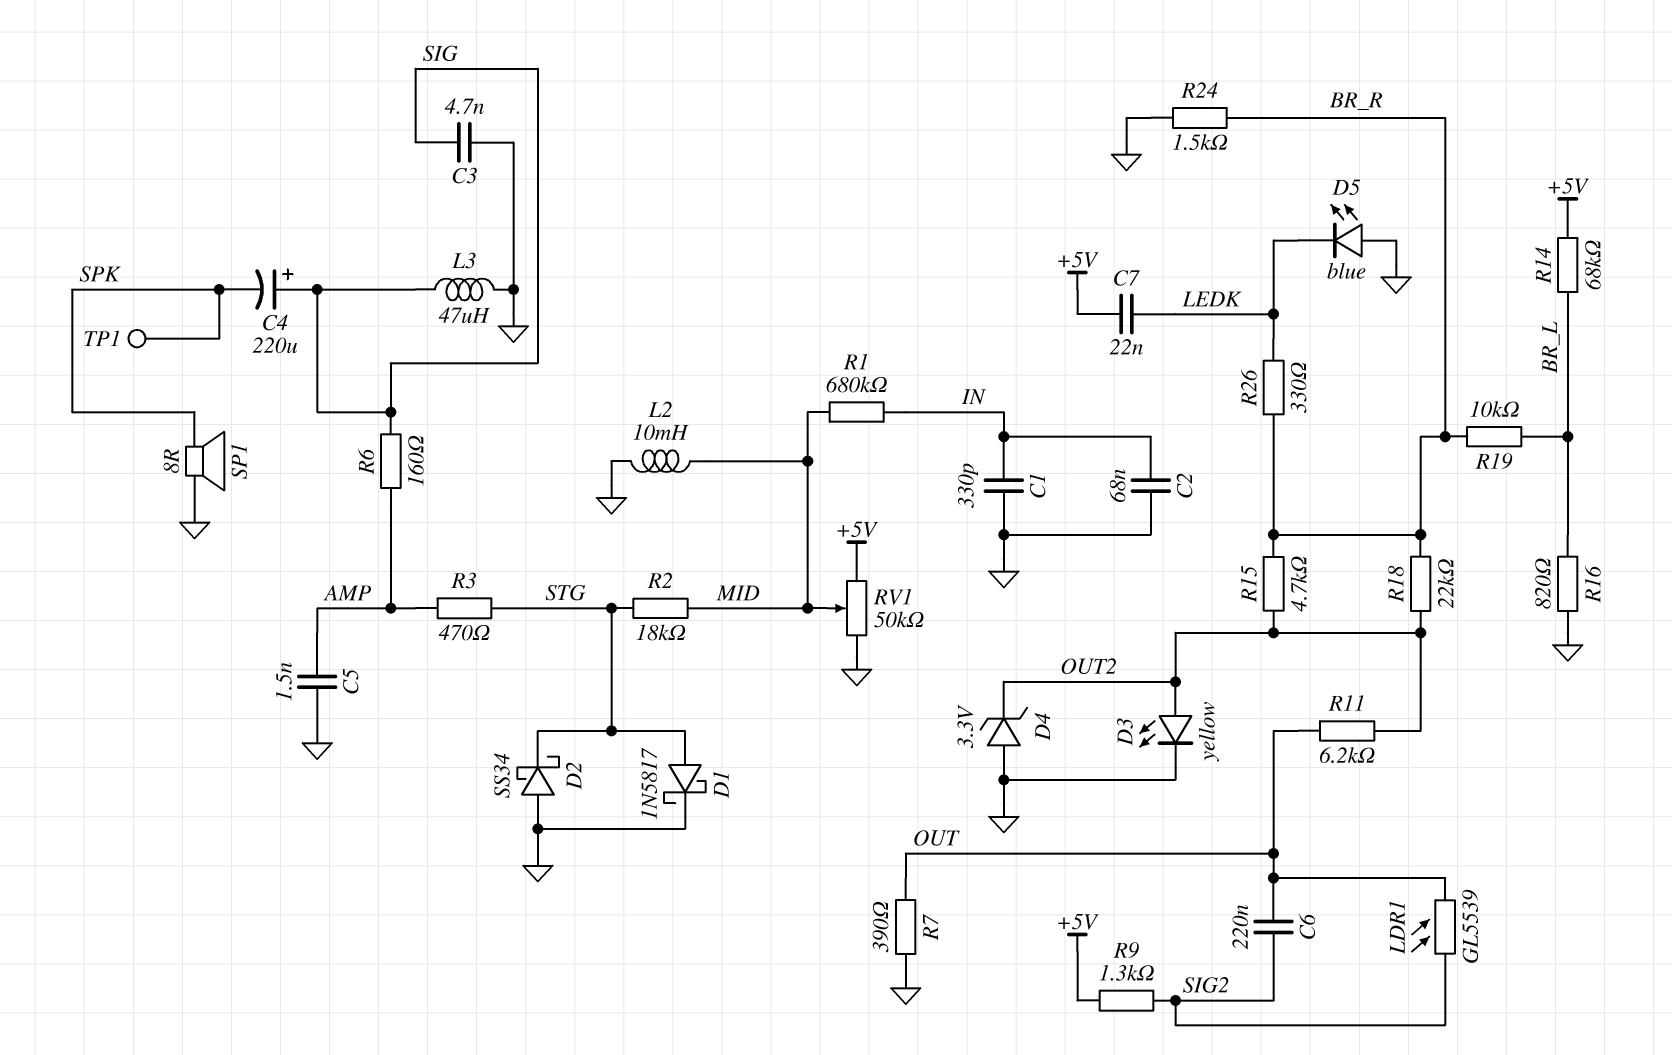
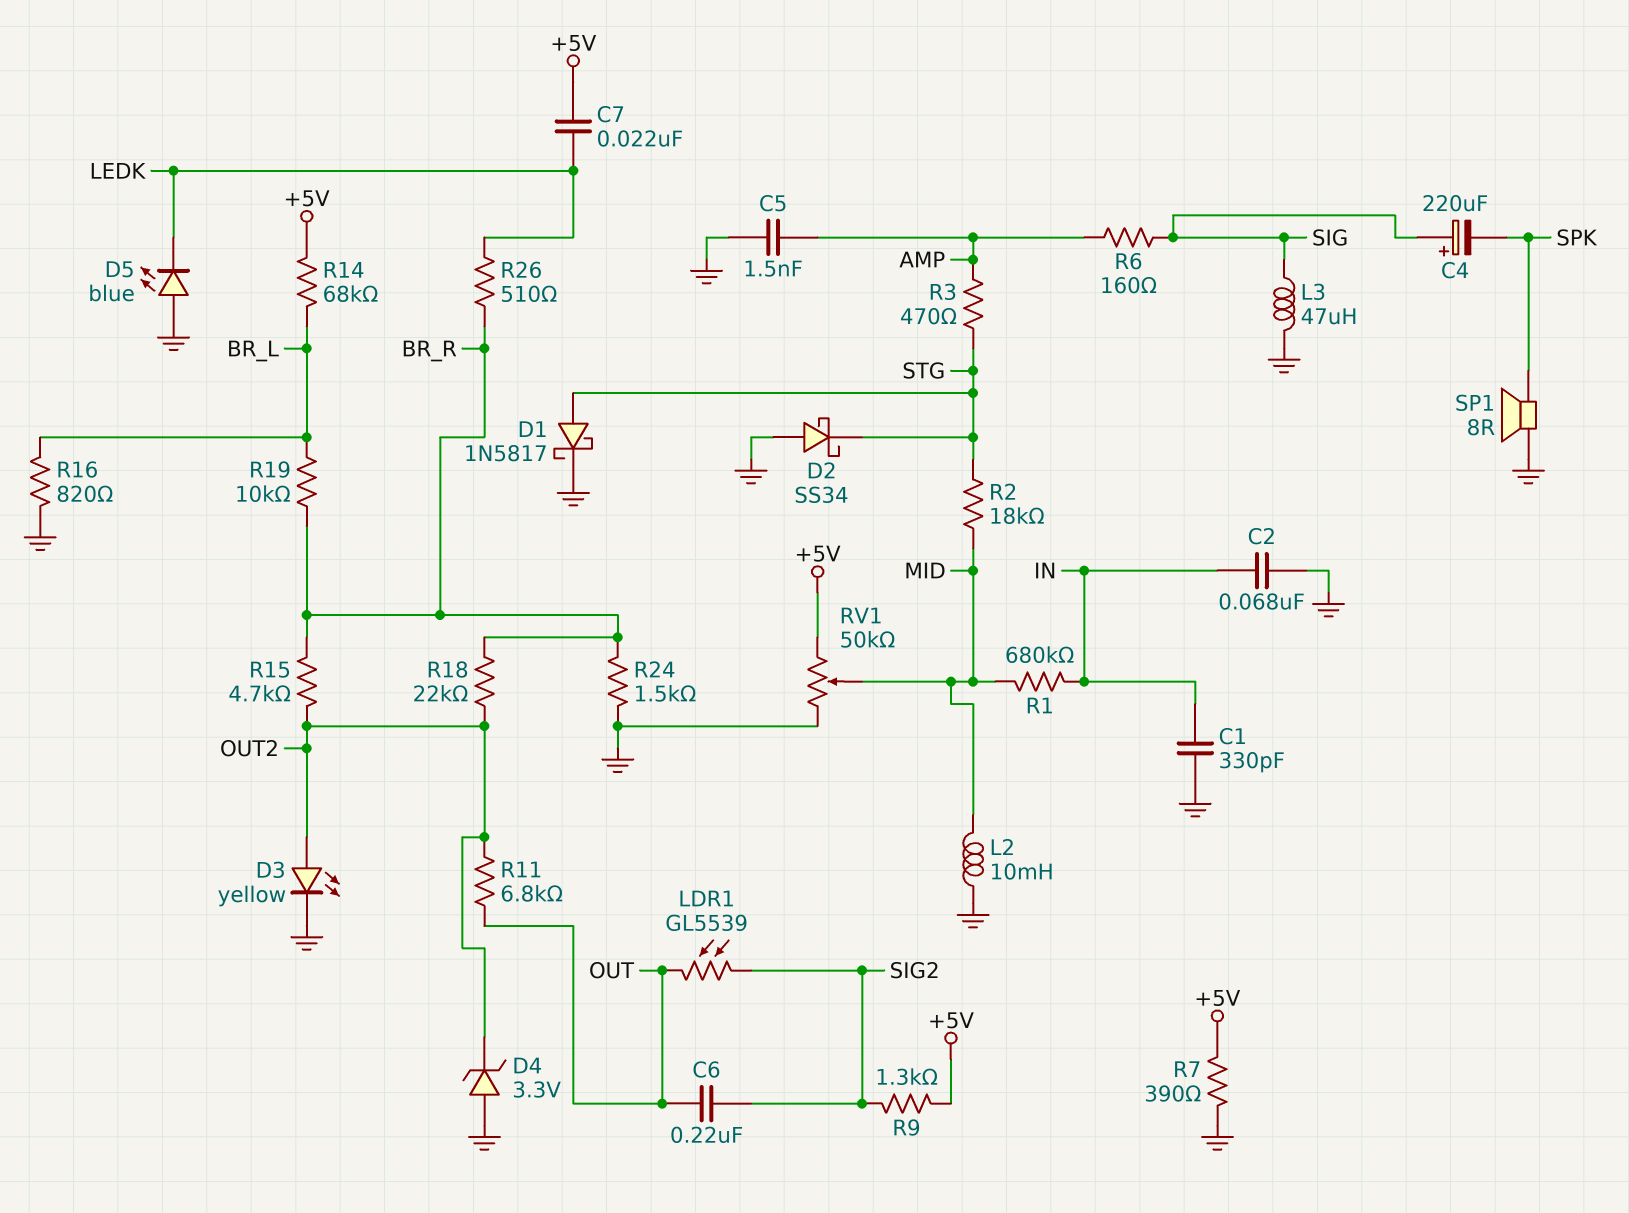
C3: 4.7nF (GND, SIG) -> none
R7: 390 (GND, OUT) -> 390 (+5V, GND)
R11: 6.2k (OUT, OUT2) -> 6.8k (OUT, OUT2)
R26: 330 (BR_R, LEDK) -> 510 (BR_R, LEDK)
TP1: test point (SPK) -> none

